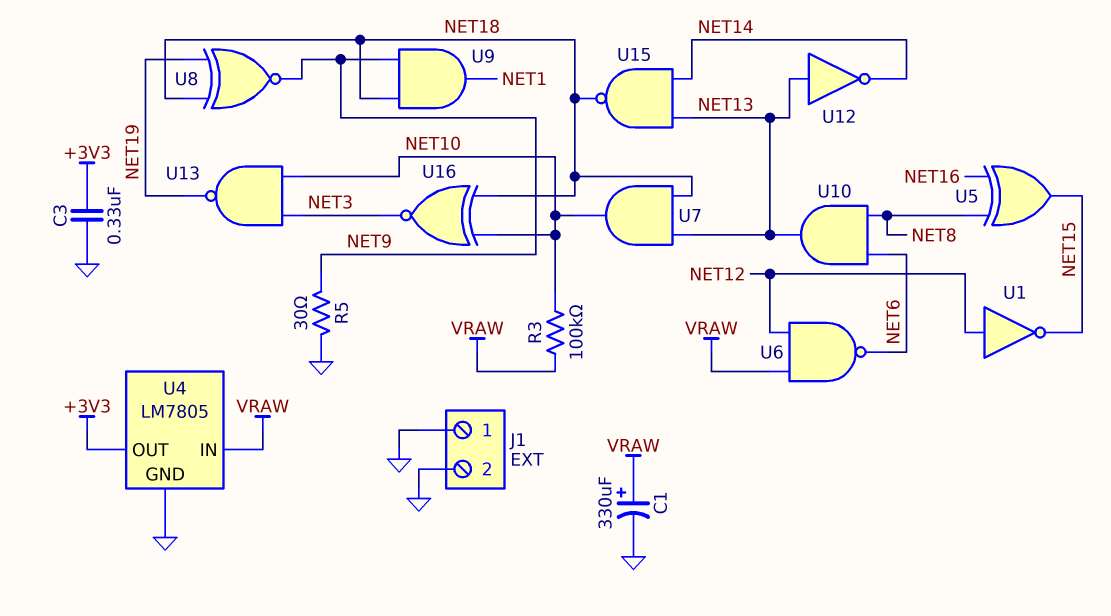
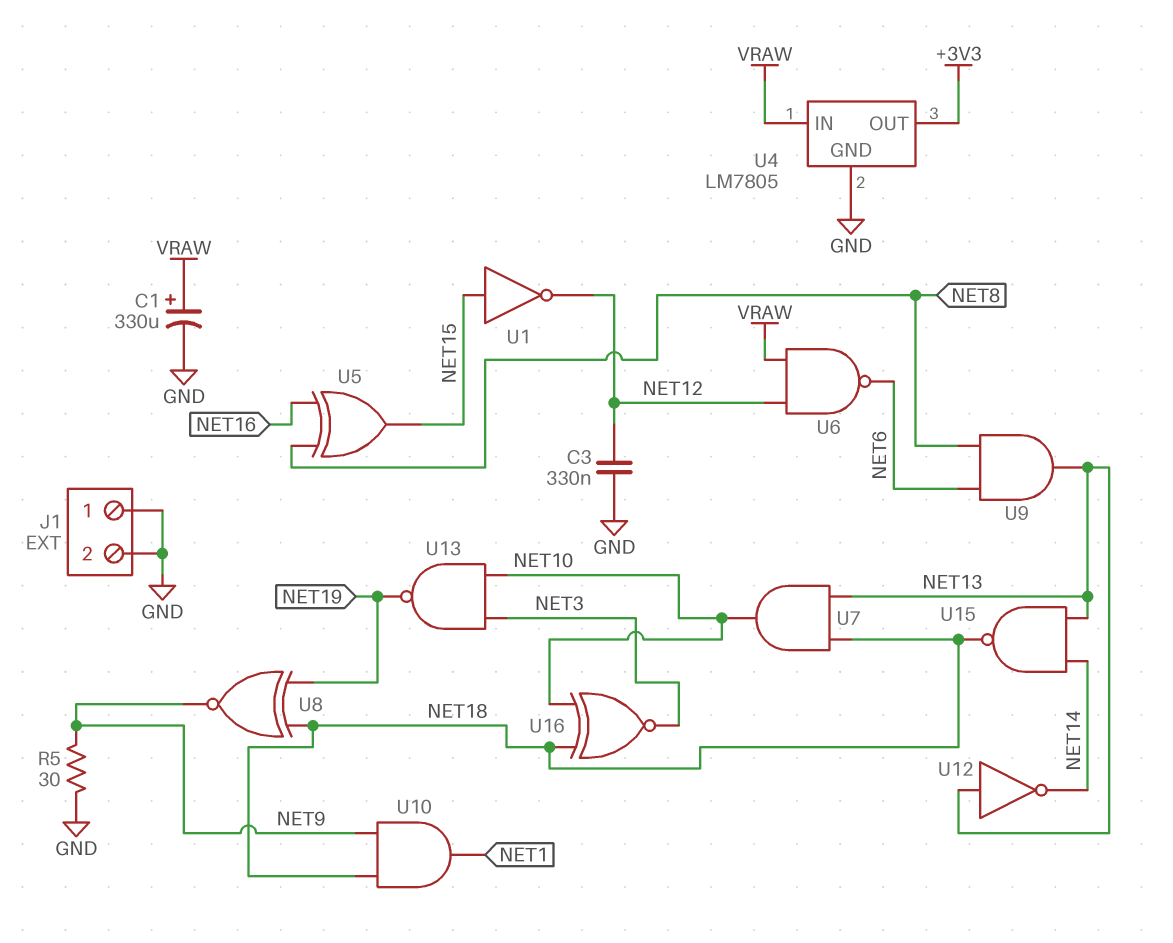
C3: 330nF (+3V3, GND) -> 330nF (GND, NET12)
R3: 100k (NET10, VRAW) -> none
U1: NOT (in NET12, out NET15) -> NOT (in NET15, out NET12)
U9: AND (in NET9, in NET18, out NET1) -> AND (in NET6, in NET8, out NET13)
U10: AND (in NET6, in NET8, out NET13) -> AND (in NET9, in NET18, out NET1)

